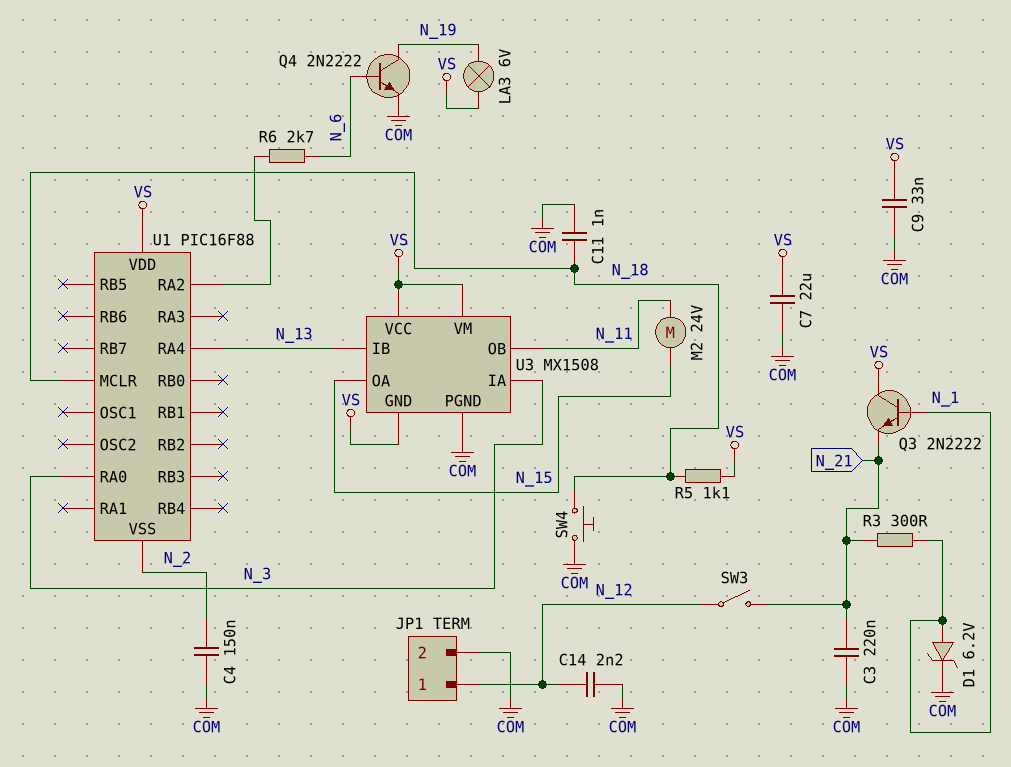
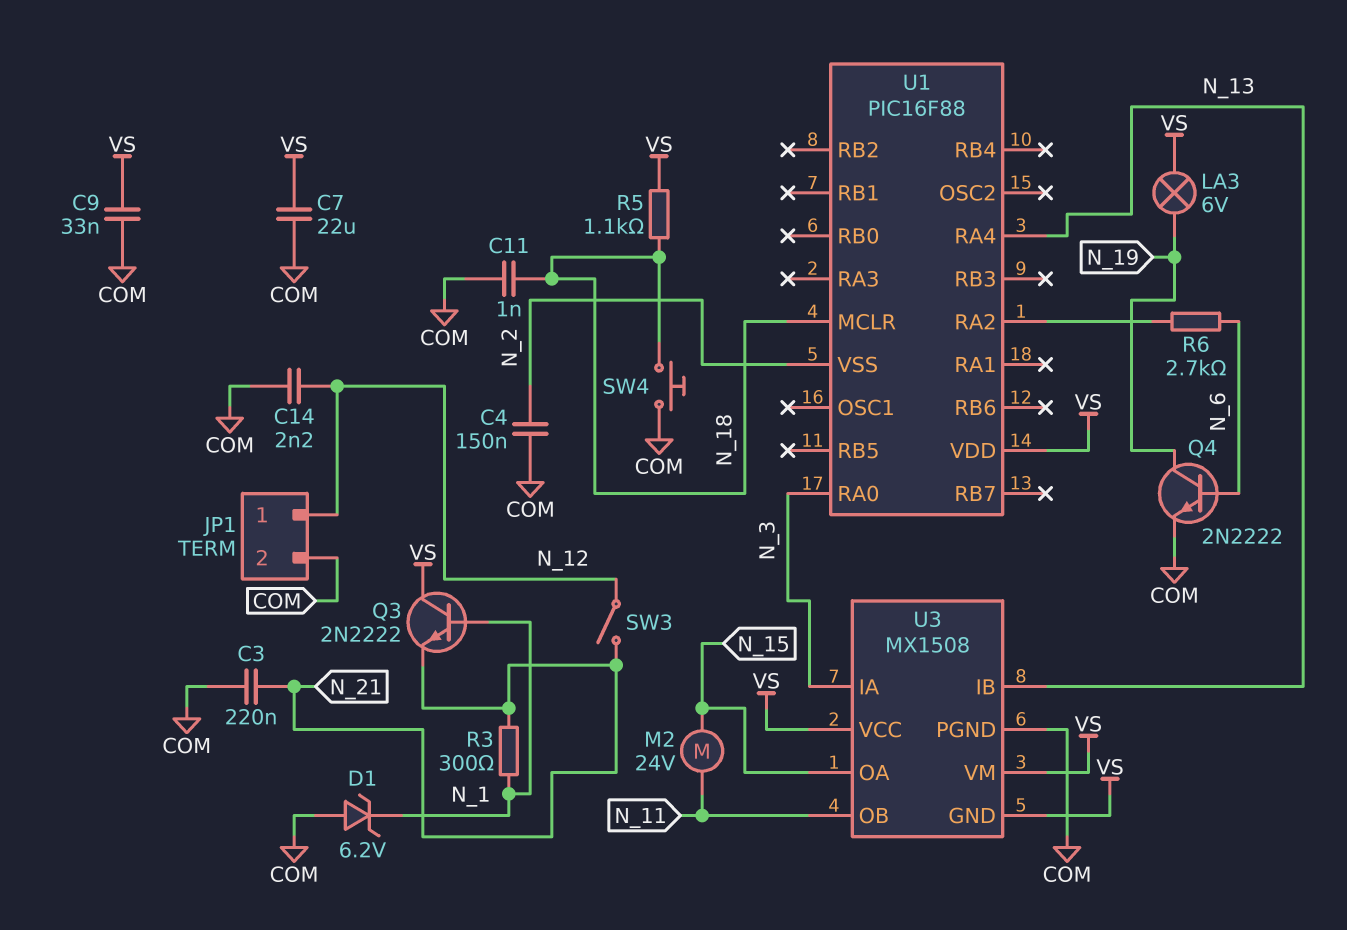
D1: zener 6.2V (A N_1, K COM) -> zener 6.2V (A COM, K N_1)

